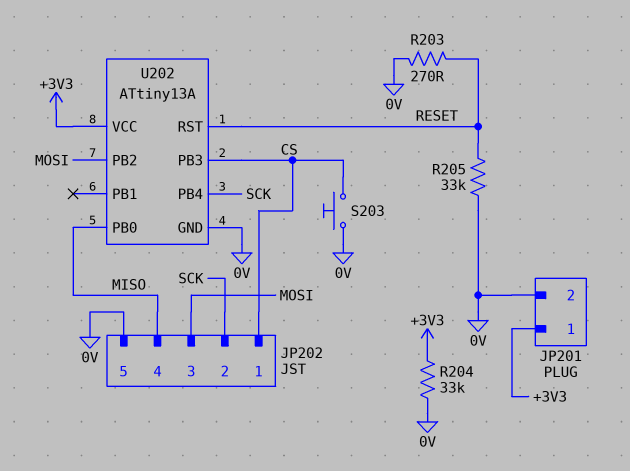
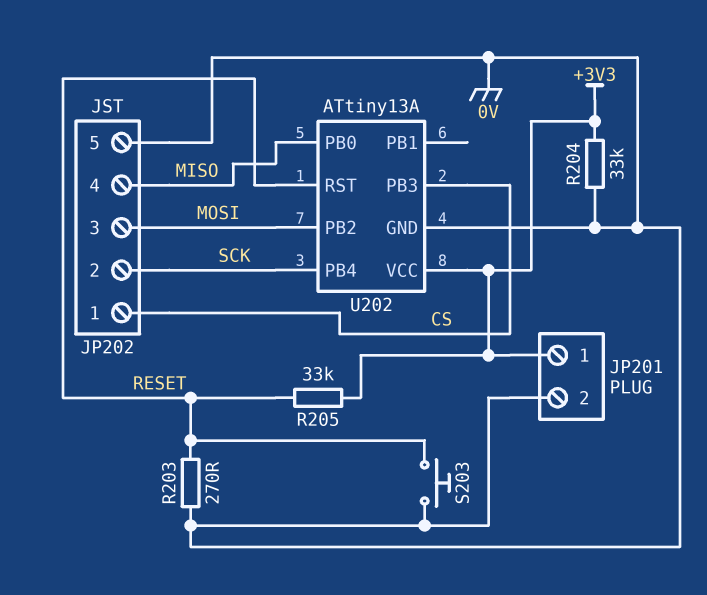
R205: 33k (0V, RESET) -> 33k (+3V3, RESET)
S203: button (0V, CS) -> button (0V, RESET)

